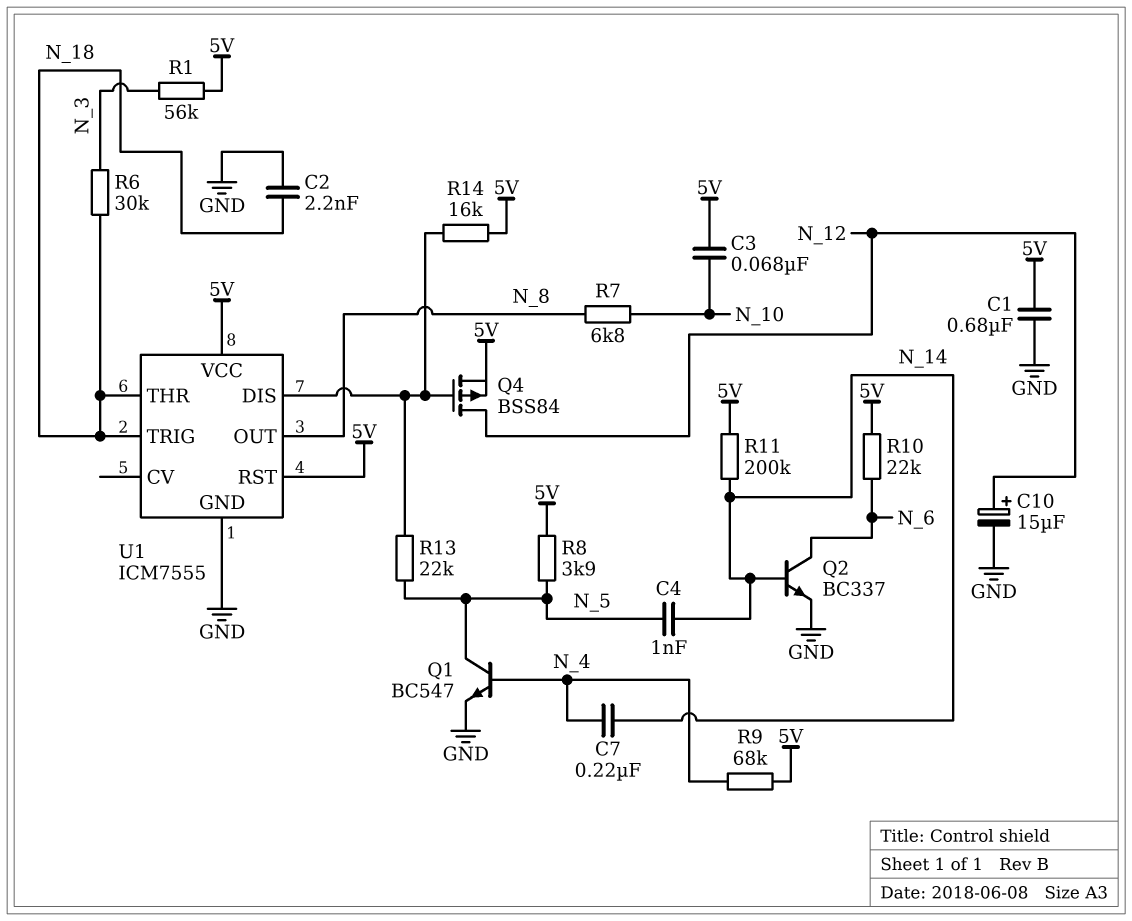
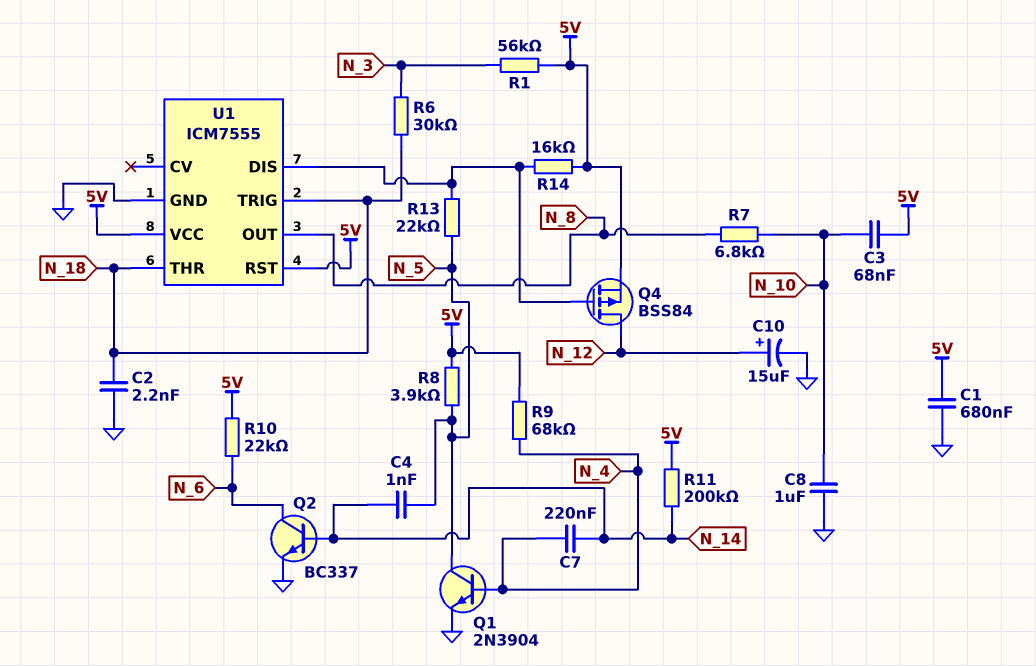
C8: none -> 1uF (GND, N_10)
Q1: NPN BC547 (B N_4, C N_5, E GND) -> NPN 2N3904 (B N_4, C N_5, E GND)

